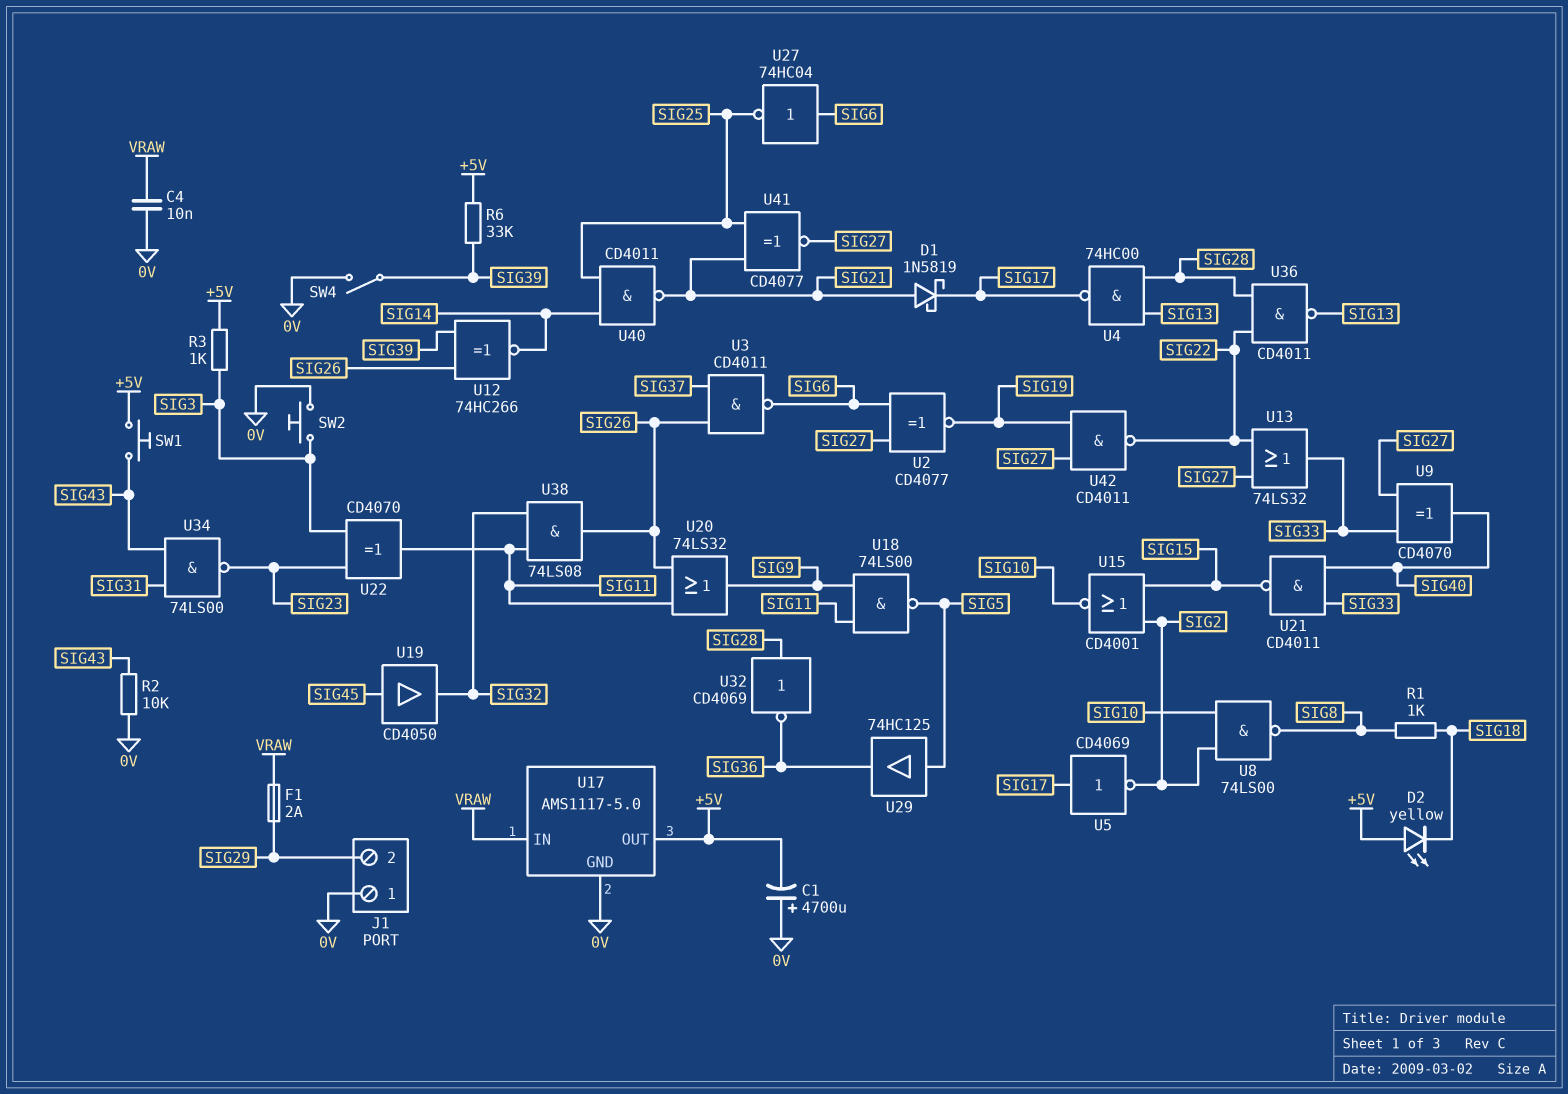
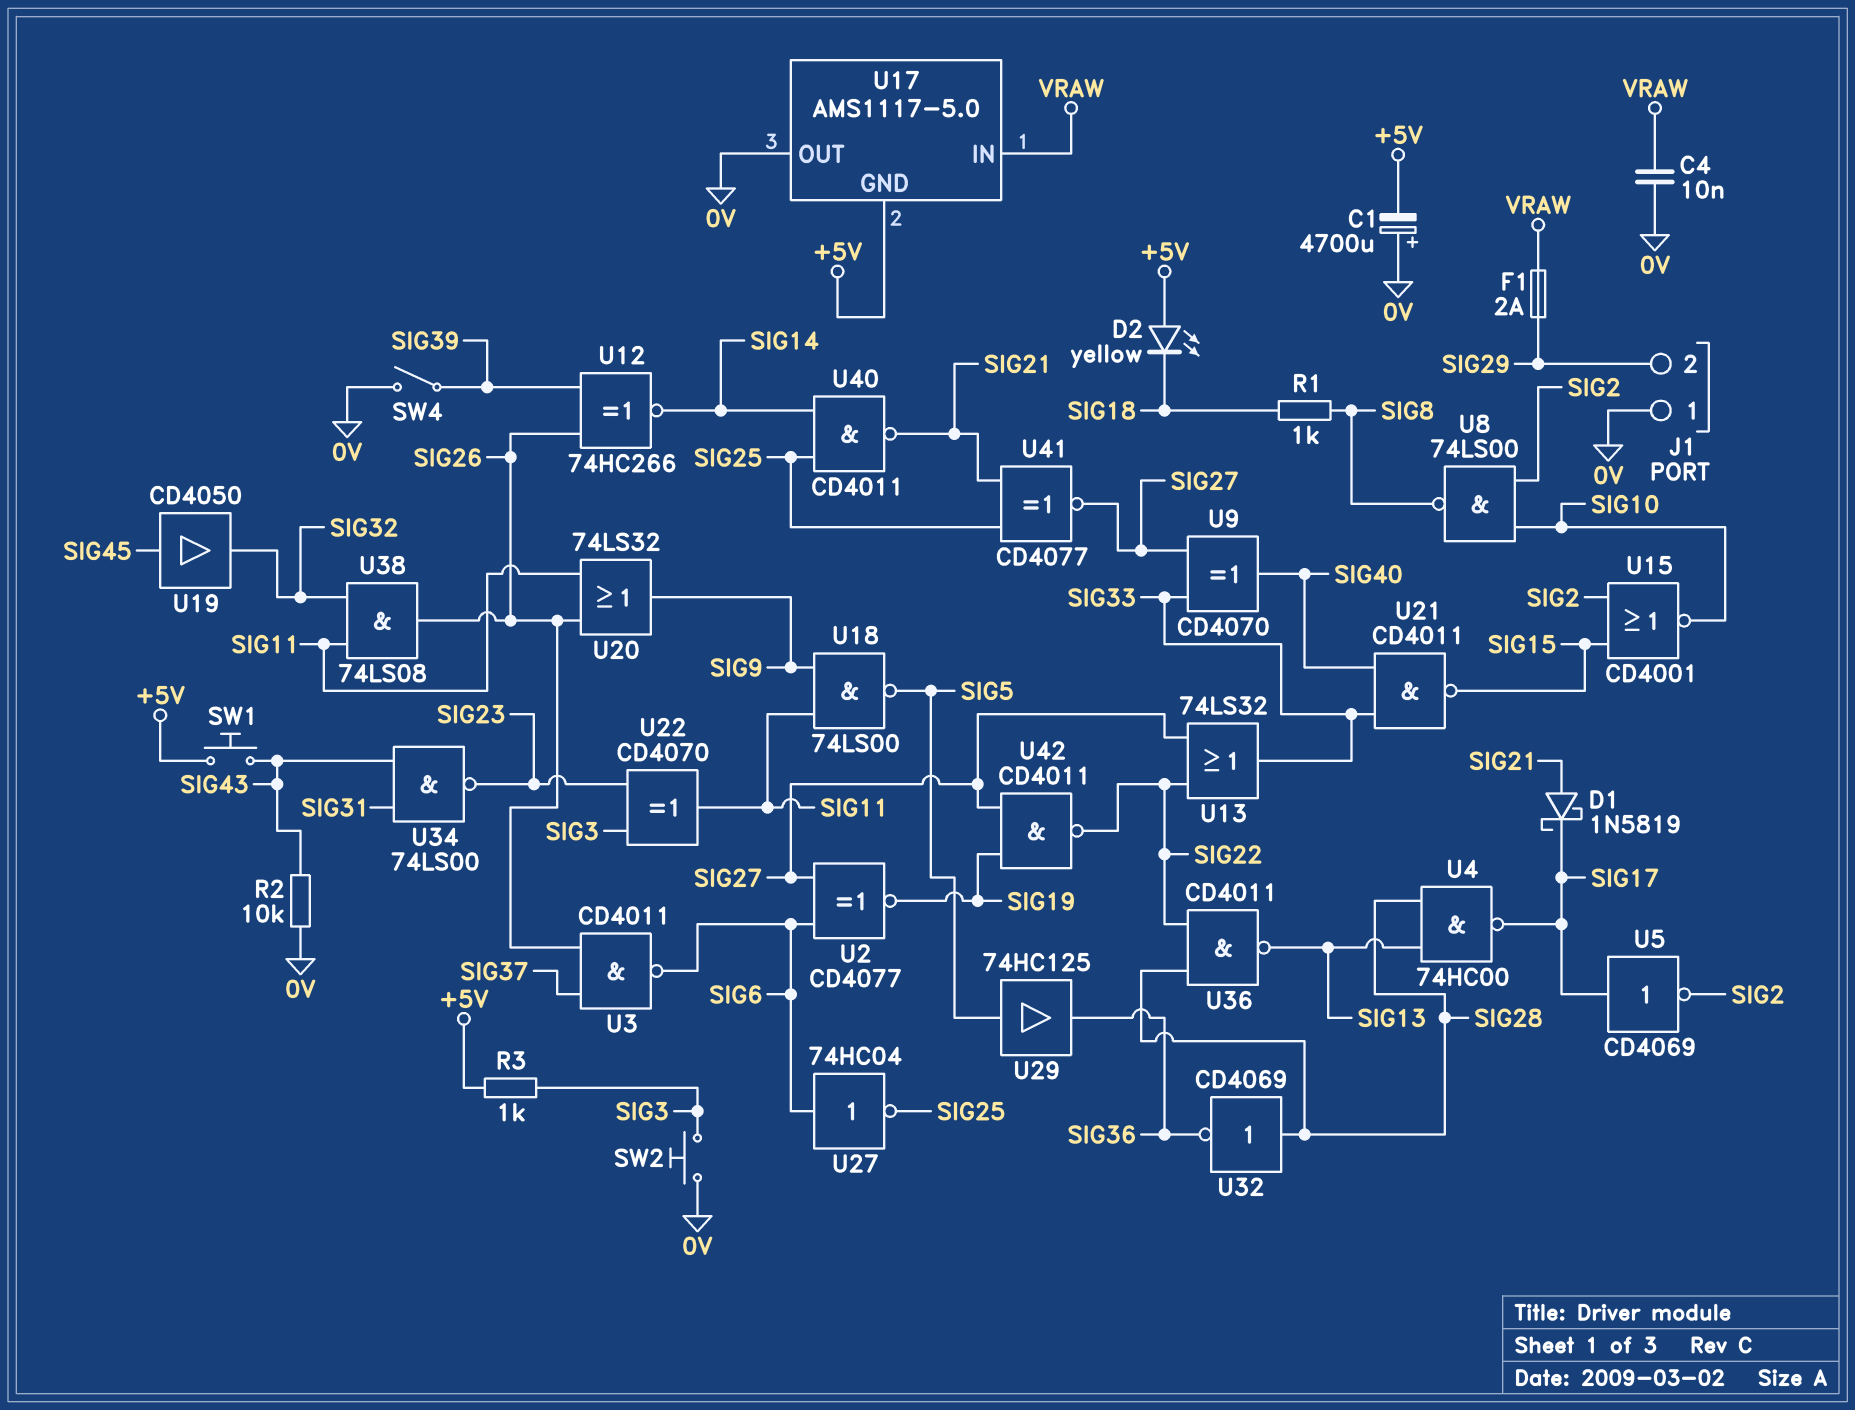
R6: 33k (+5V, SIG39) -> none
U17 pin GND: 0V -> +5V
U17 pin OUT: +5V -> 0V

